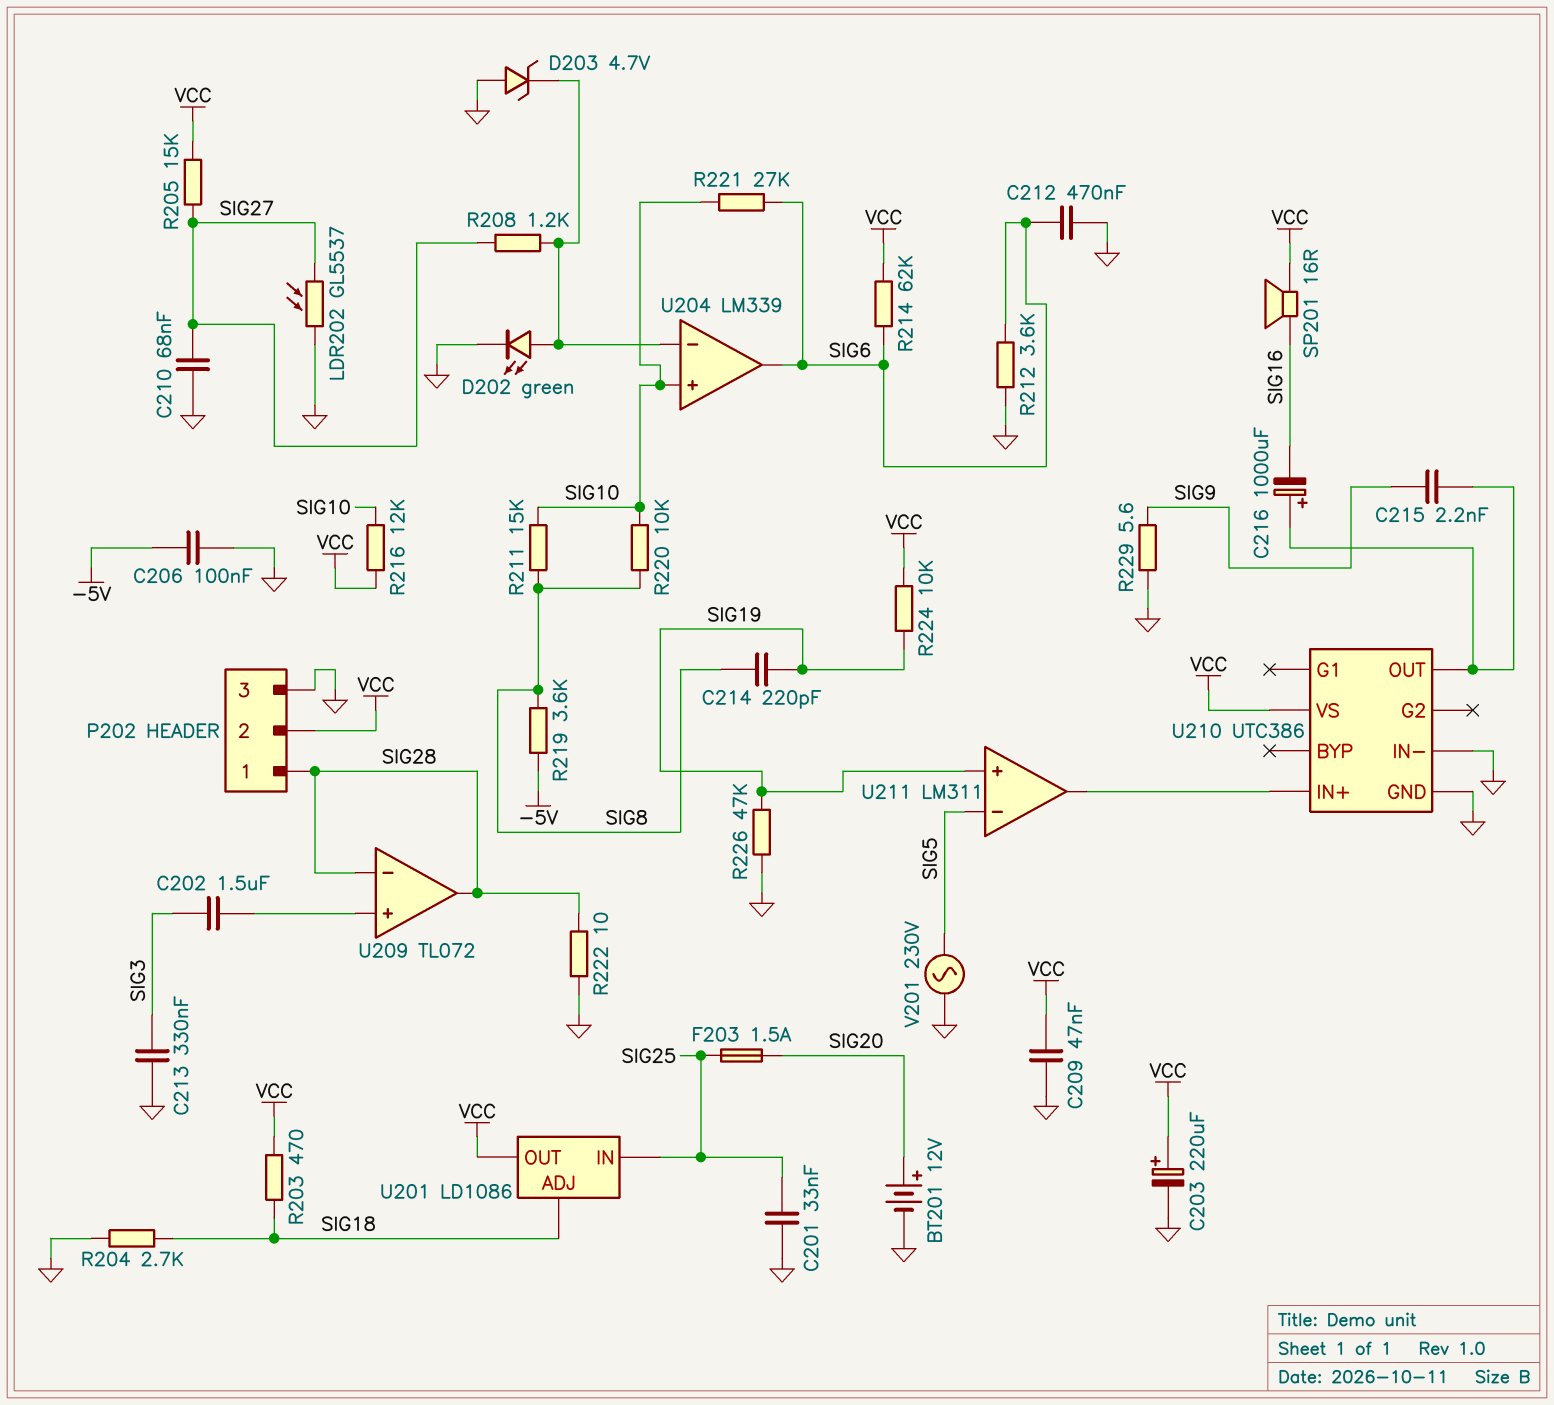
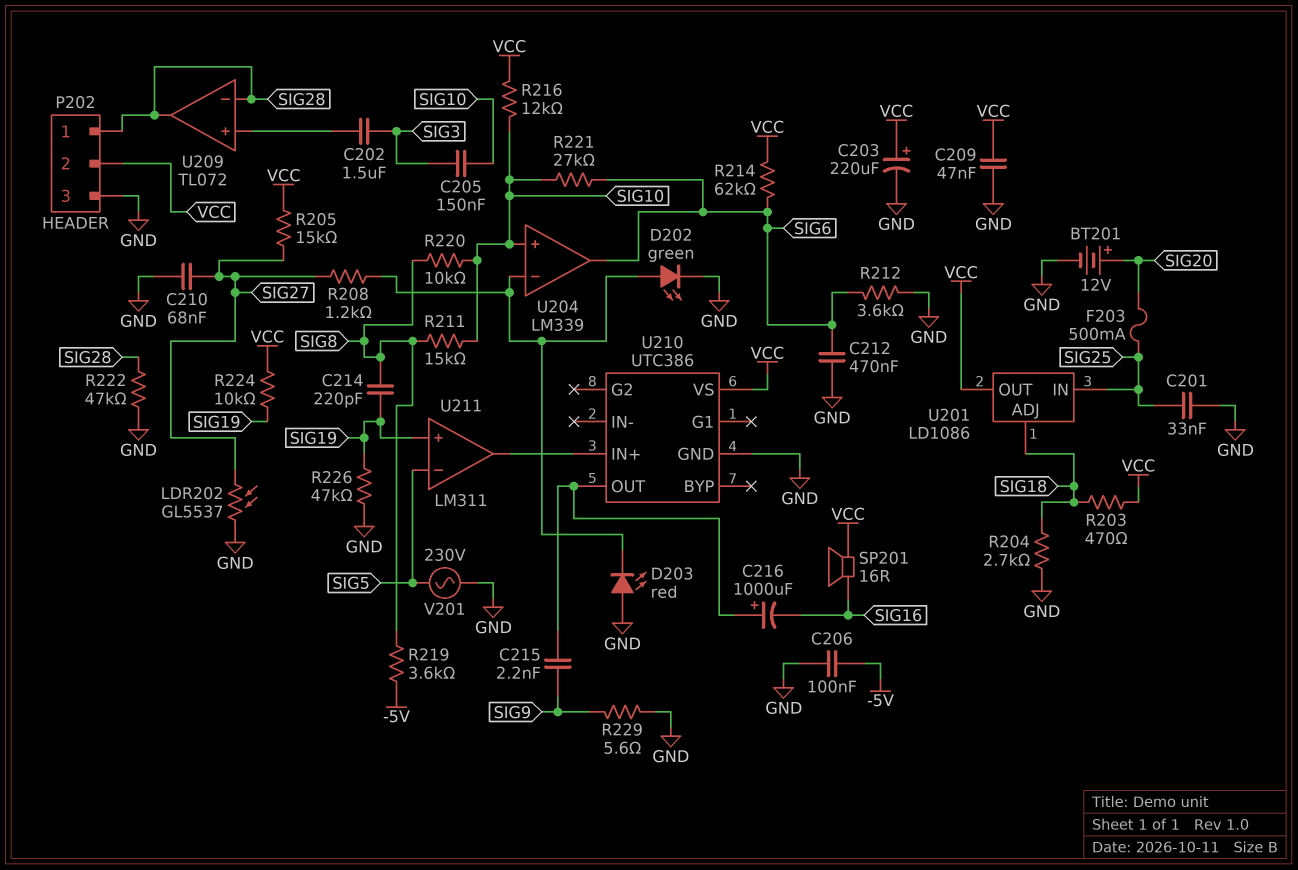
C205: none -> 150nF (SIG3, SIG10)
C213: 330nF (GND, SIG3) -> none
D203: zener 4.7V (A GND, K U204/in-) -> LED red (A GND, K U204/in-)
F203: 1.5A (SIG20, SIG25) -> 500mA (SIG20, SIG25)
R222: 10 (GND, SIG28) -> 47k (GND, SIG28)
U210 pin IN-: GND -> none

